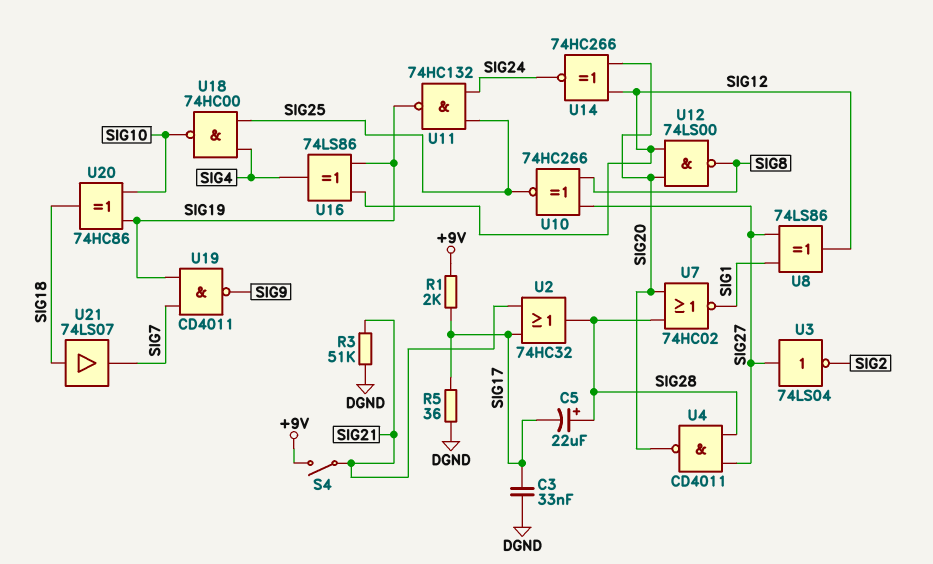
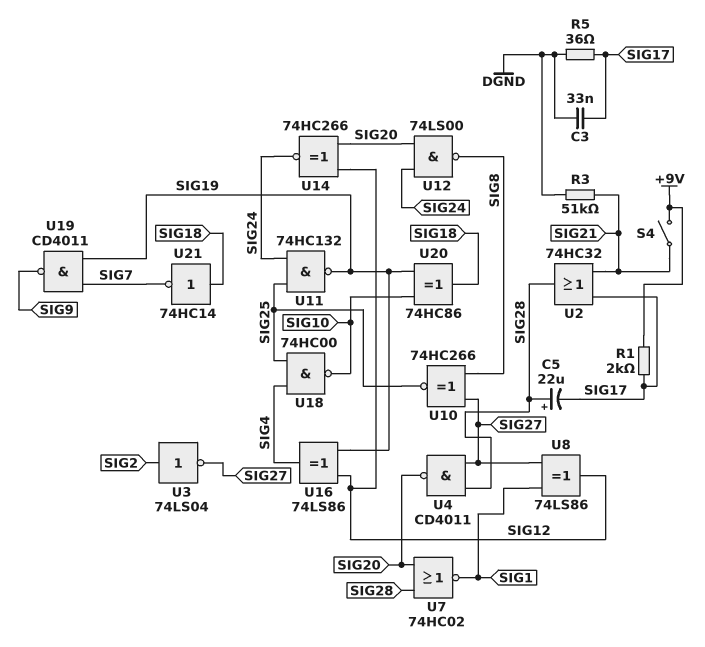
U3: NOT 74LS04 (in SIG27, out SIG2) -> NOT 74LS04 (in SIG2, out SIG27)
U12: NAND 74LS00 (in SIG12, in SIG20, out SIG8) -> NAND 74LS00 (in SIG20, in SIG24, out SIG8)
U21: buffer 74LS07 (in SIG18, out SIG7) -> NOT 74HC14 (in SIG18, out SIG7)

